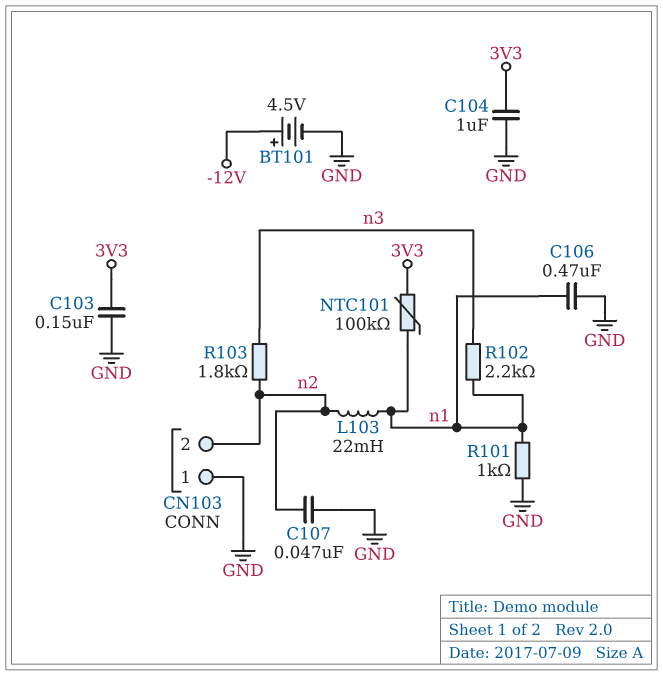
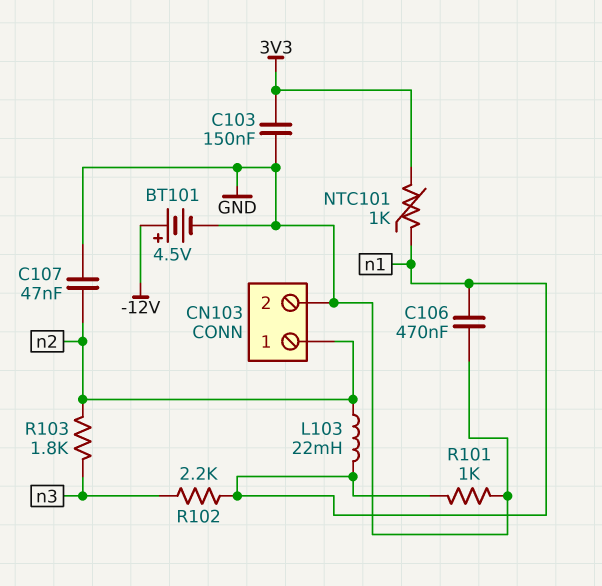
C104: 1uF (3V3, GND) -> none
CN103 pin 1: GND -> n2
CN103 pin 2: n2 -> GND
NTC101: 100k (3V3, n1) -> 1k (3V3, n1)

